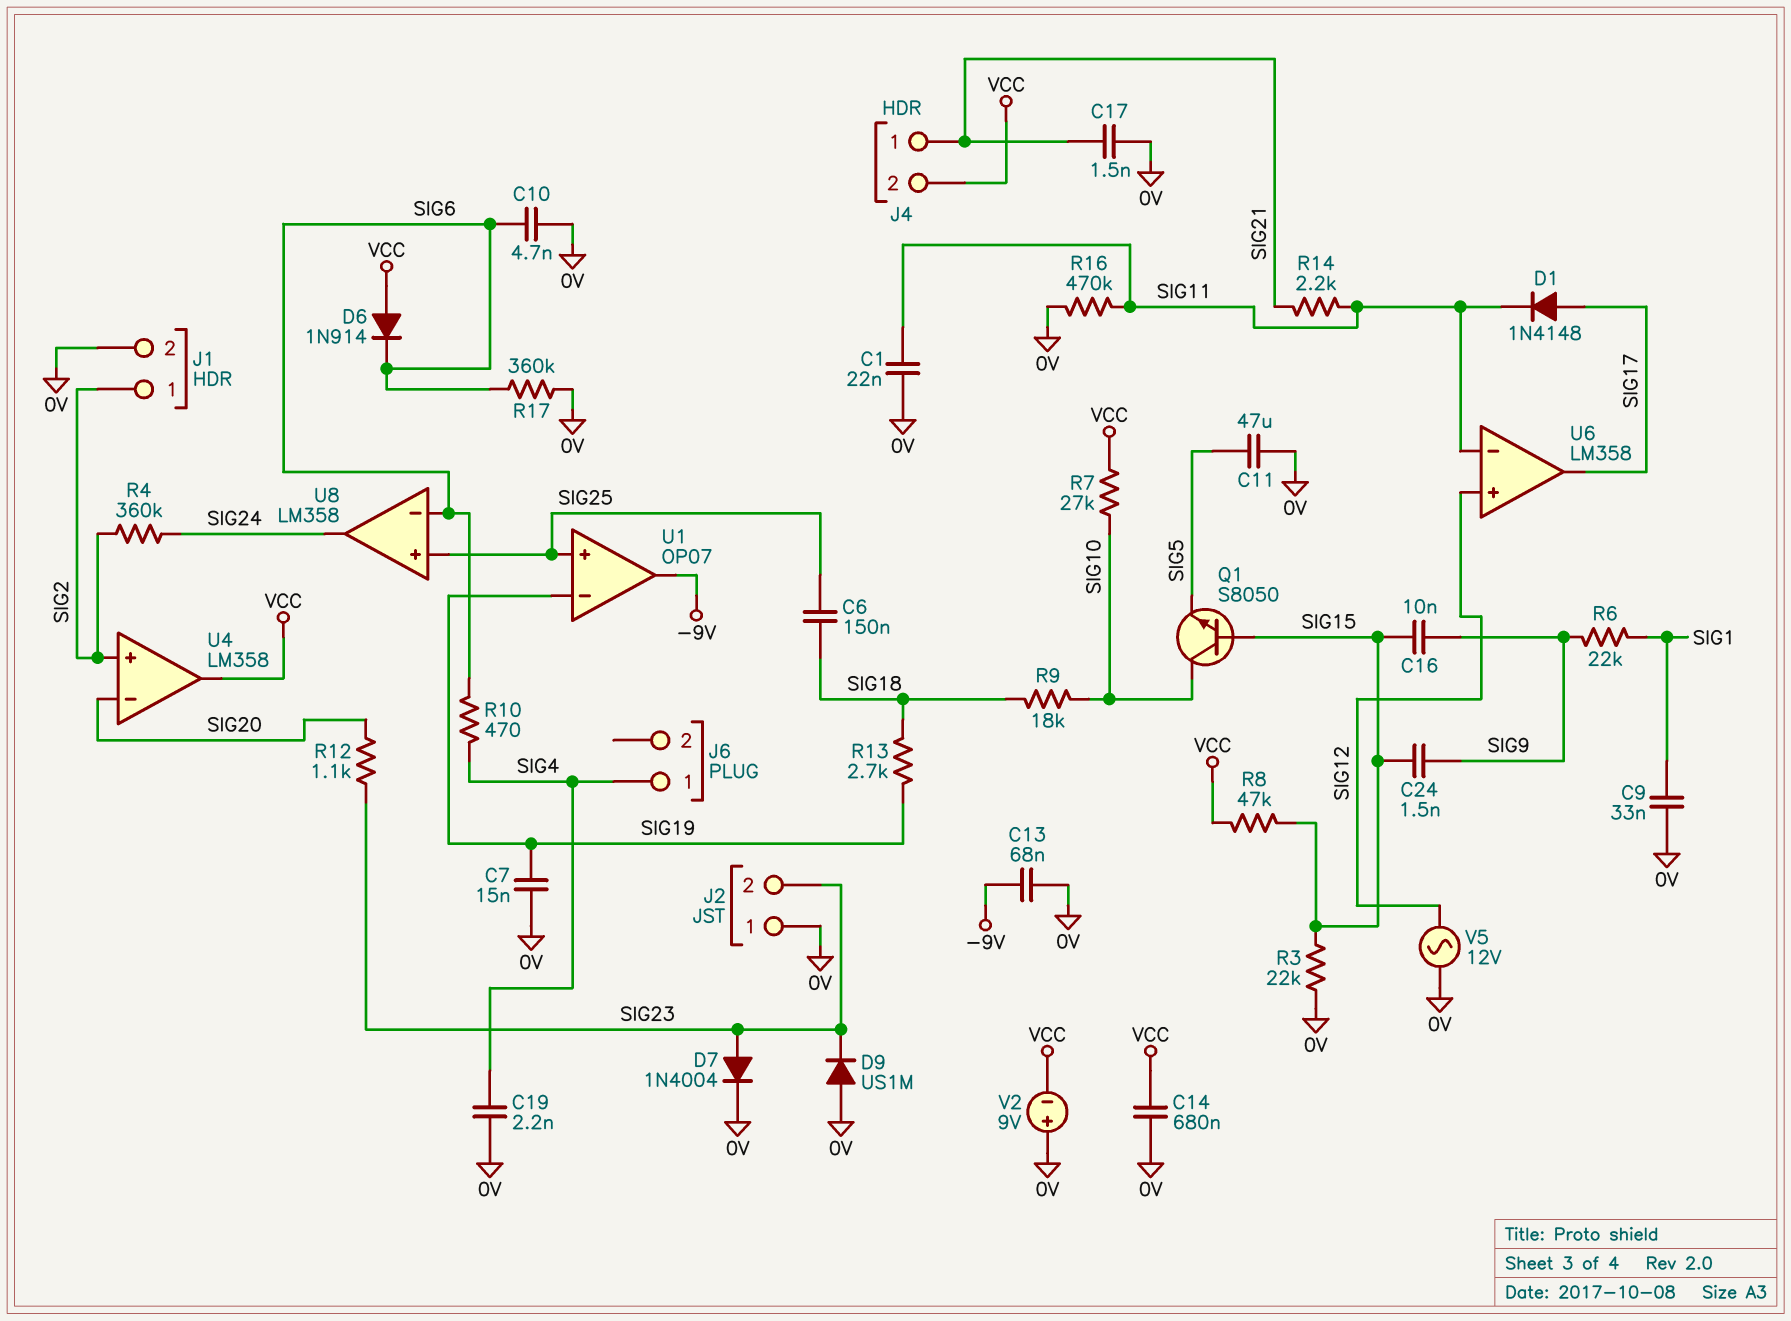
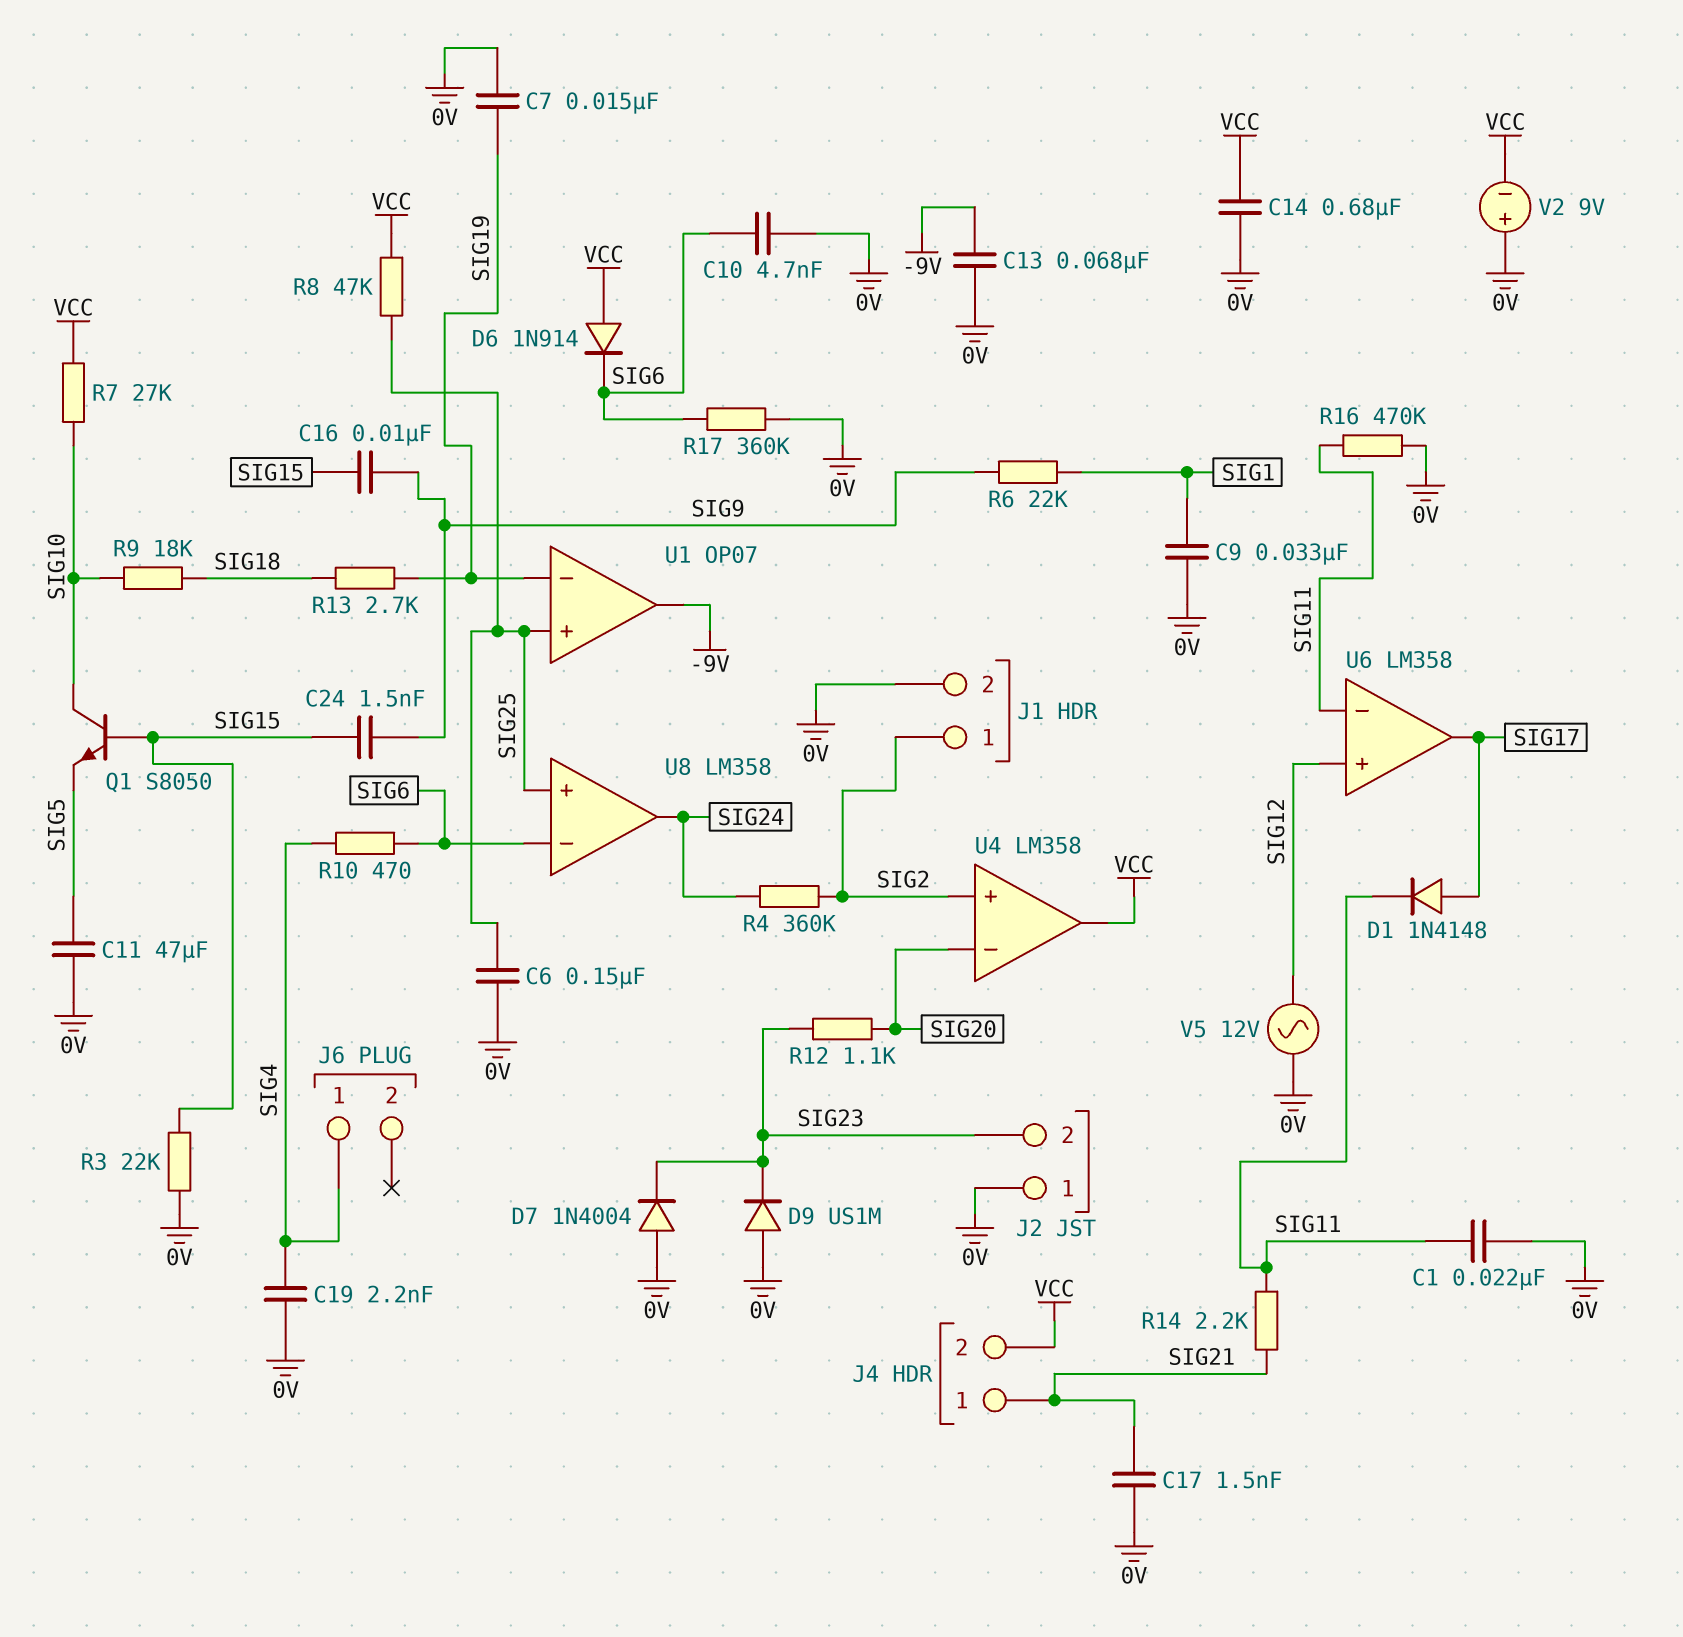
C6: 150nF (SIG18, SIG25) -> 150nF (0V, SIG25)
D7: diode 1N4004 (A SIG23, K 0V) -> diode 1N4004 (A 0V, K SIG23)
R8: 47k (SIG15, VCC) -> 47k (SIG25, VCC)

